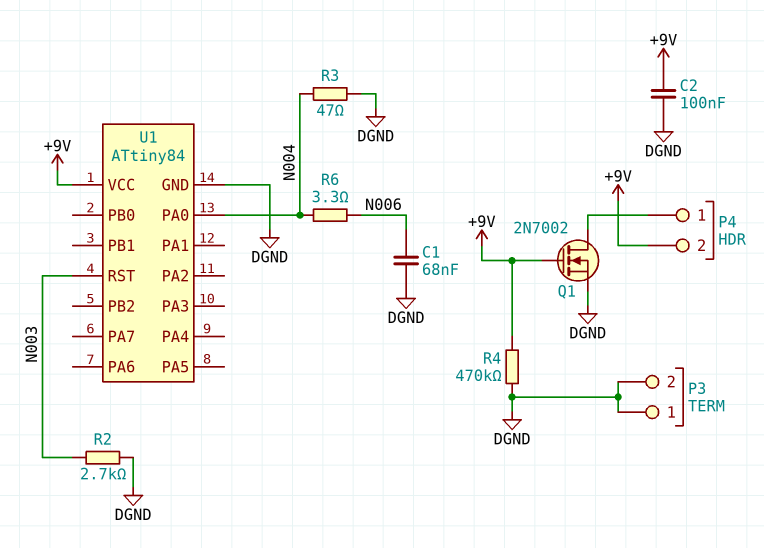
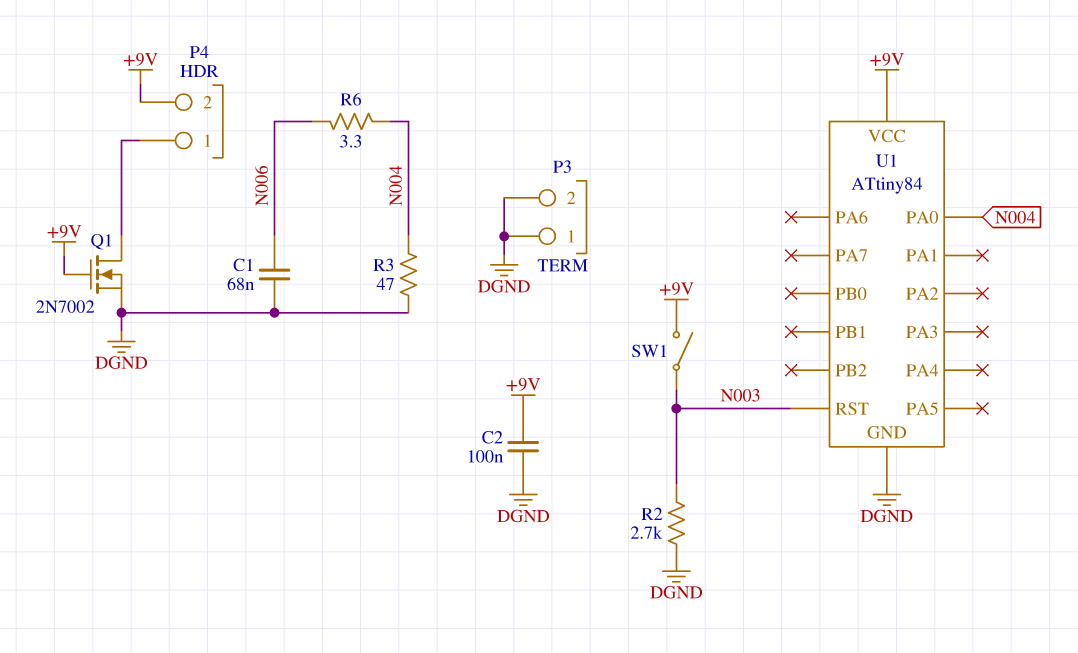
R4: 470k (+9V, DGND) -> none
SW1: none -> switch (+9V, N003)

